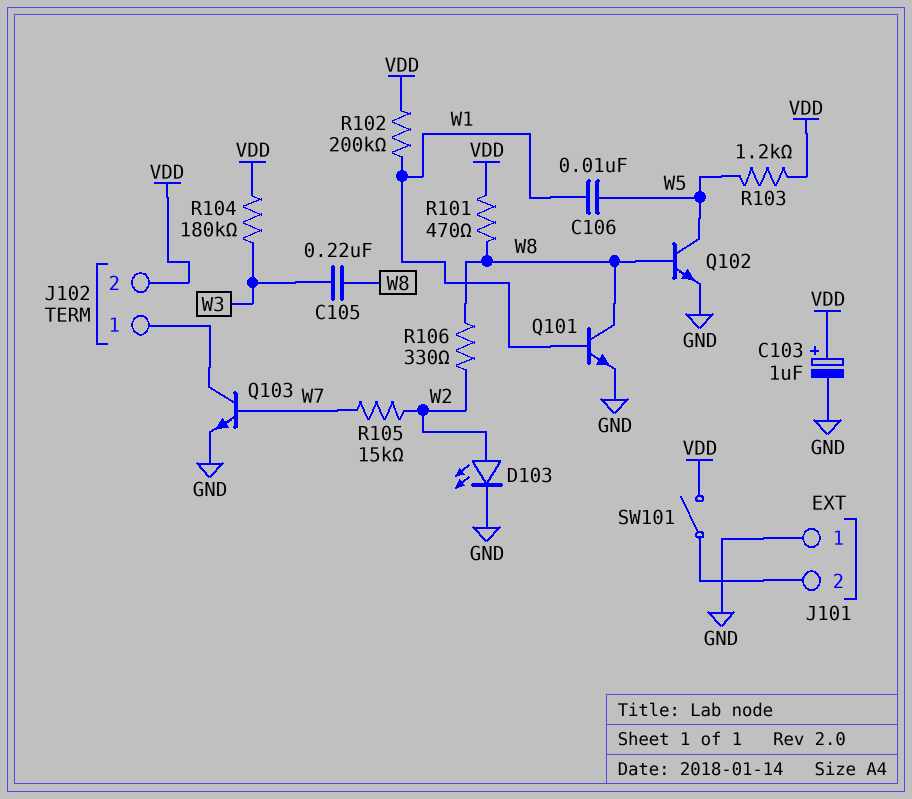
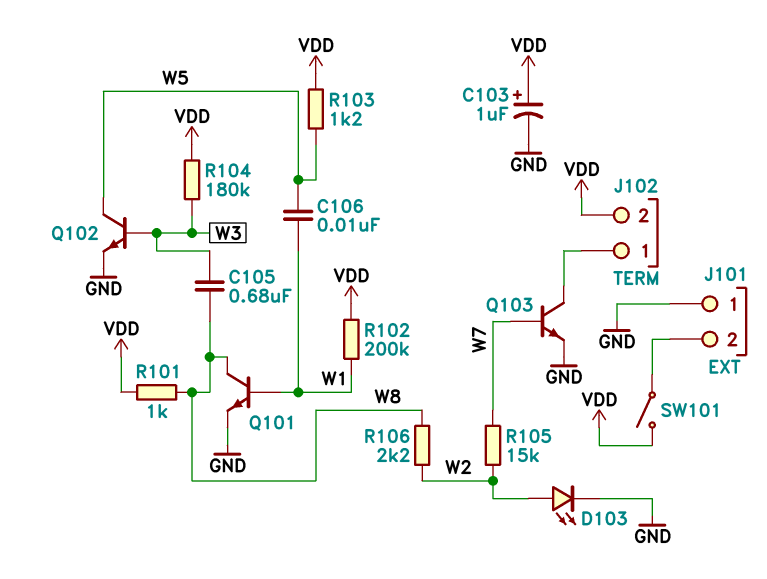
C105: 220nF (W3, W8) -> 680nF (W3, W8)
Q102: NPN (B W8, C W5, E GND) -> NPN (B W3, C W5, E GND)
R101: 470 (VDD, W8) -> 1k (VDD, W8)
R106: 330 (W2, W8) -> 2.2k (W2, W8)

